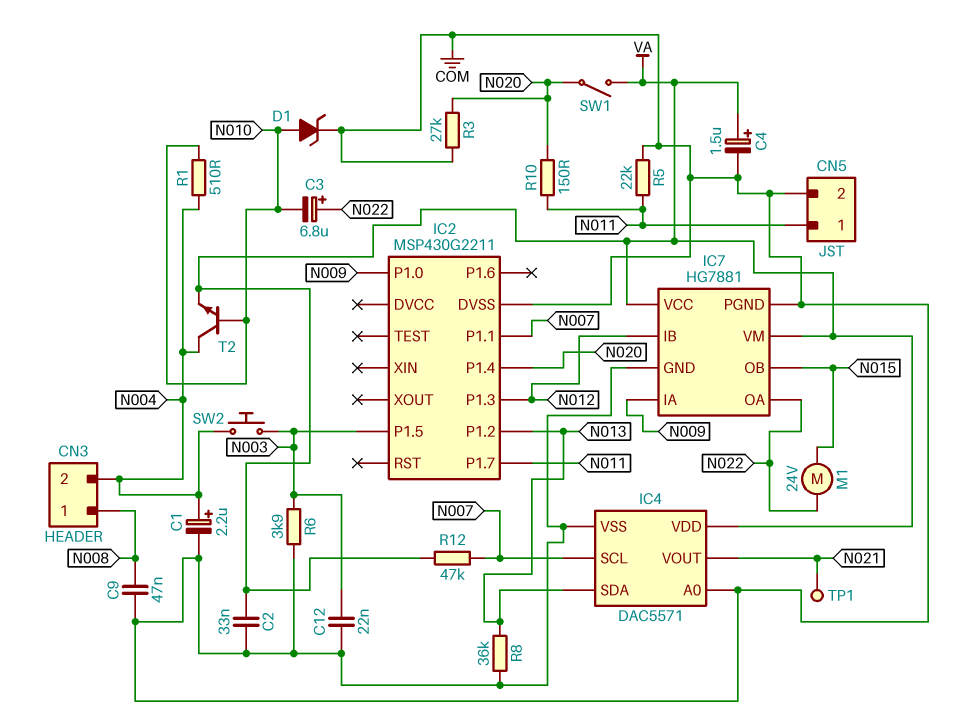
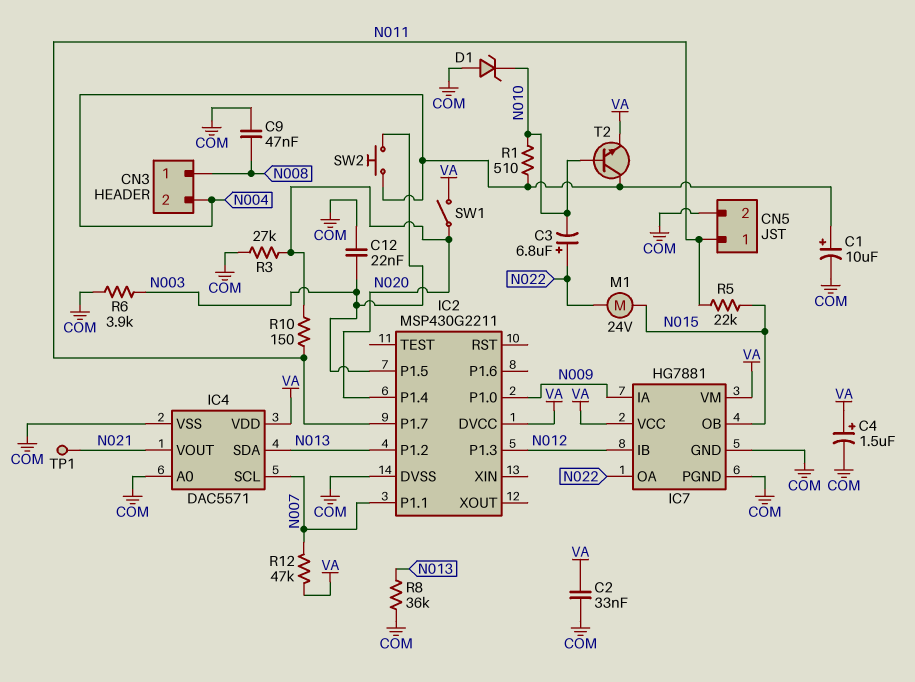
C1: 2.2uF (plus N004, minus COM) -> 10uF (plus N004, minus COM)
D1: zener (A N010, K COM) -> zener (A COM, K N010)
IC2 pin DVCC: none -> VA
R5: 22k (COM, N011) -> 22k (N011, N015)

